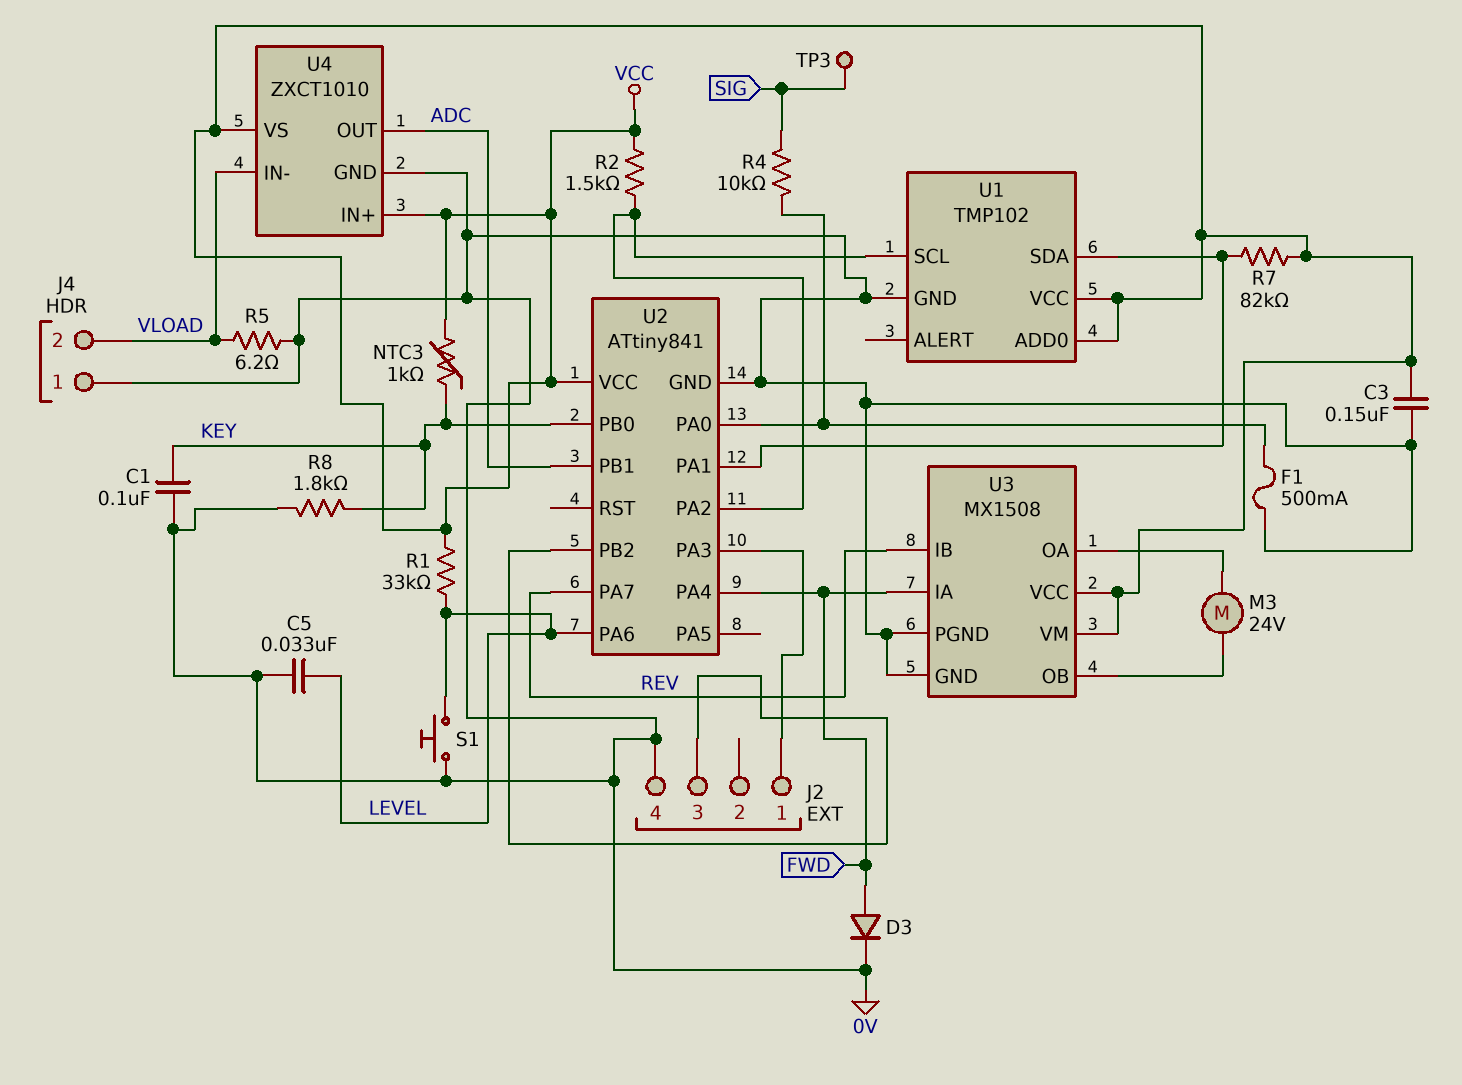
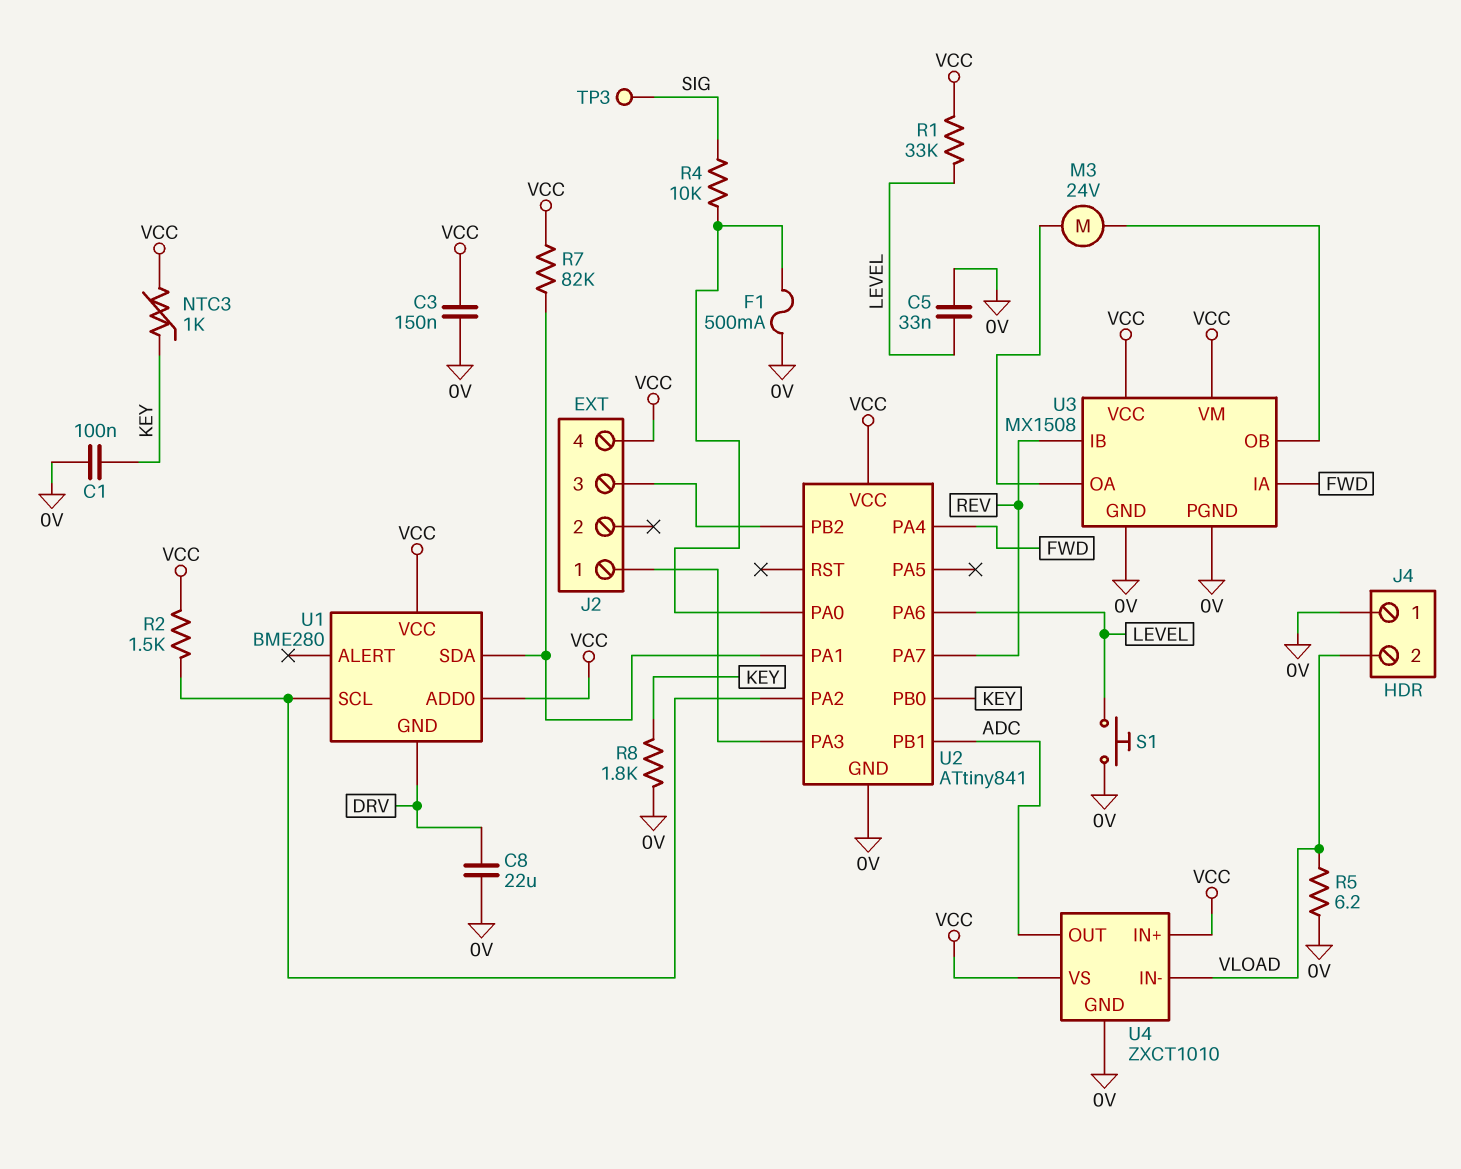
C8: none -> 22uF (0V, DRV)
D3: diode (A FWD, K 0V) -> none
J2 pin 4: 0V -> VCC
U1: TMP102 -> BME280
U1 pin GND: 0V -> DRV

